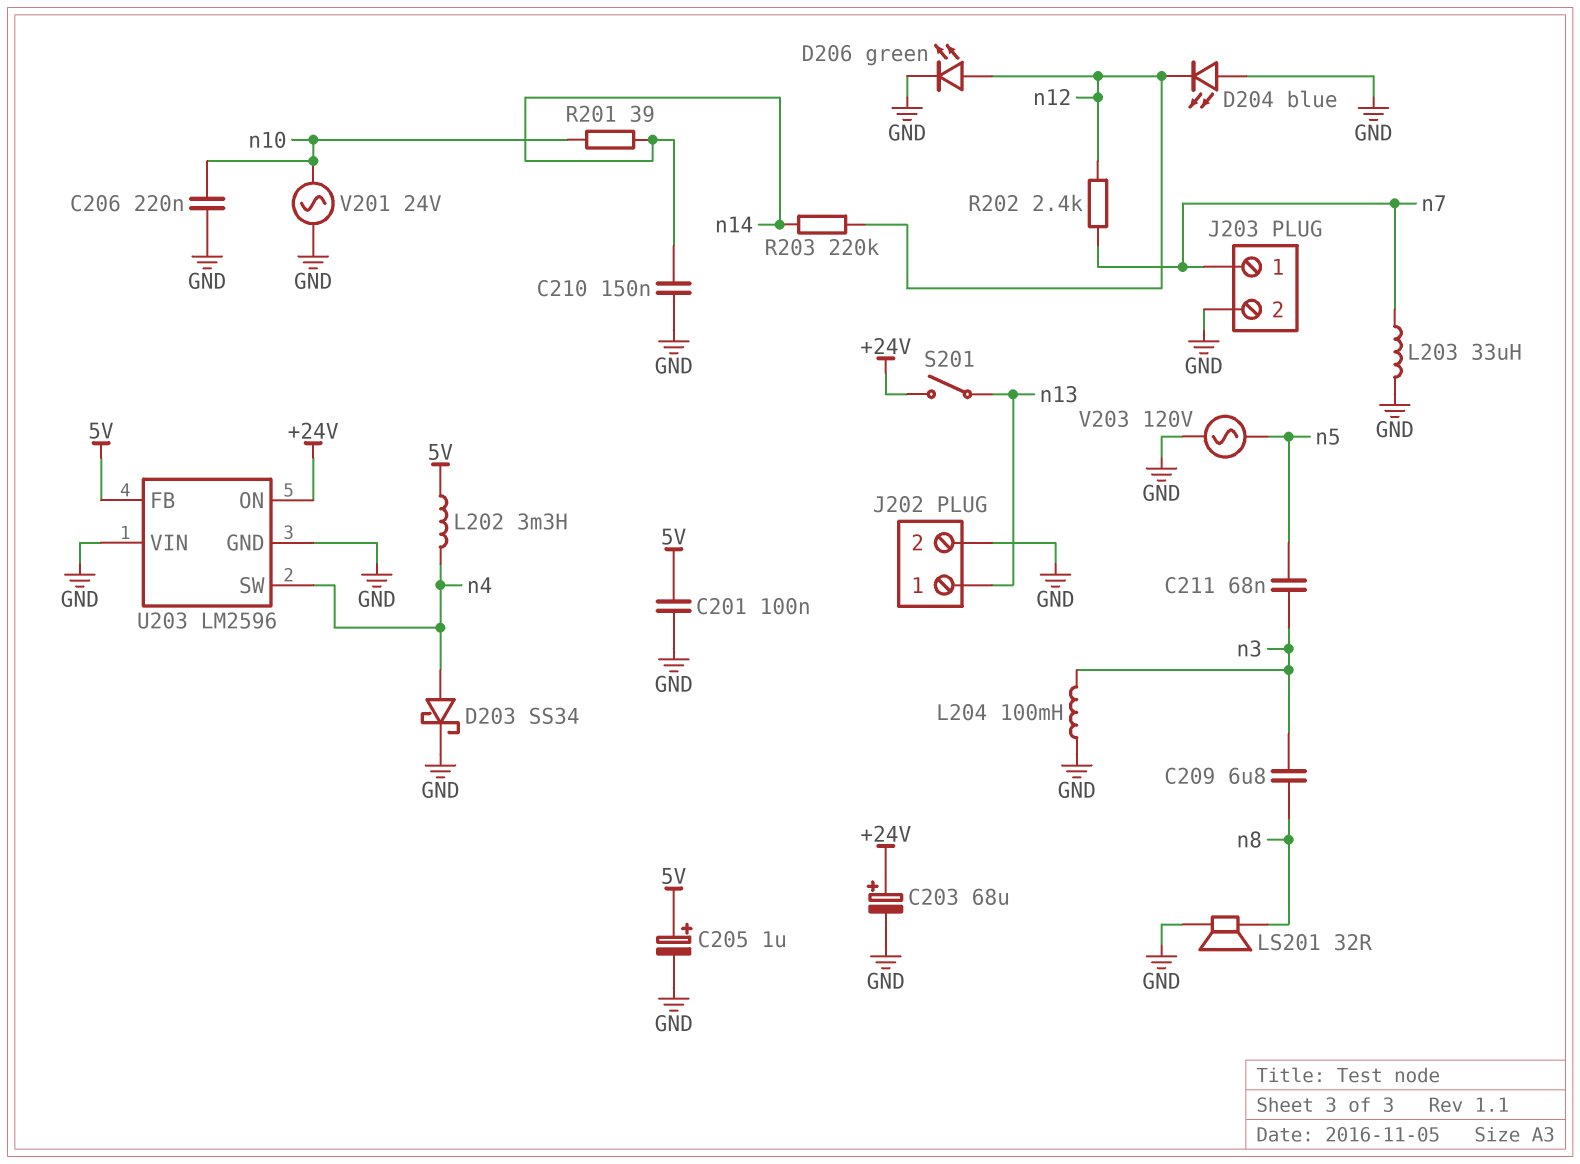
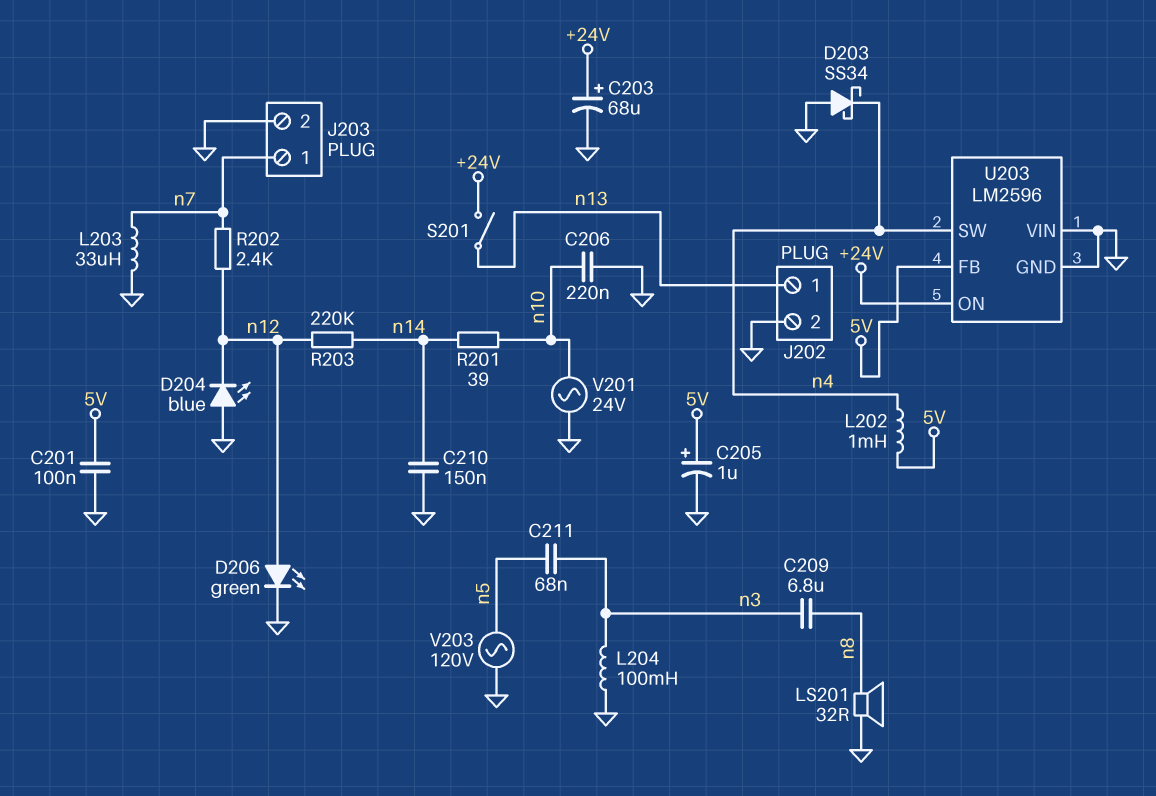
D203: schottky SS34 (A n4, K GND) -> schottky SS34 (A GND, K n4)
L202: 3.3mH (5V, n4) -> 1mH (5V, n4)

